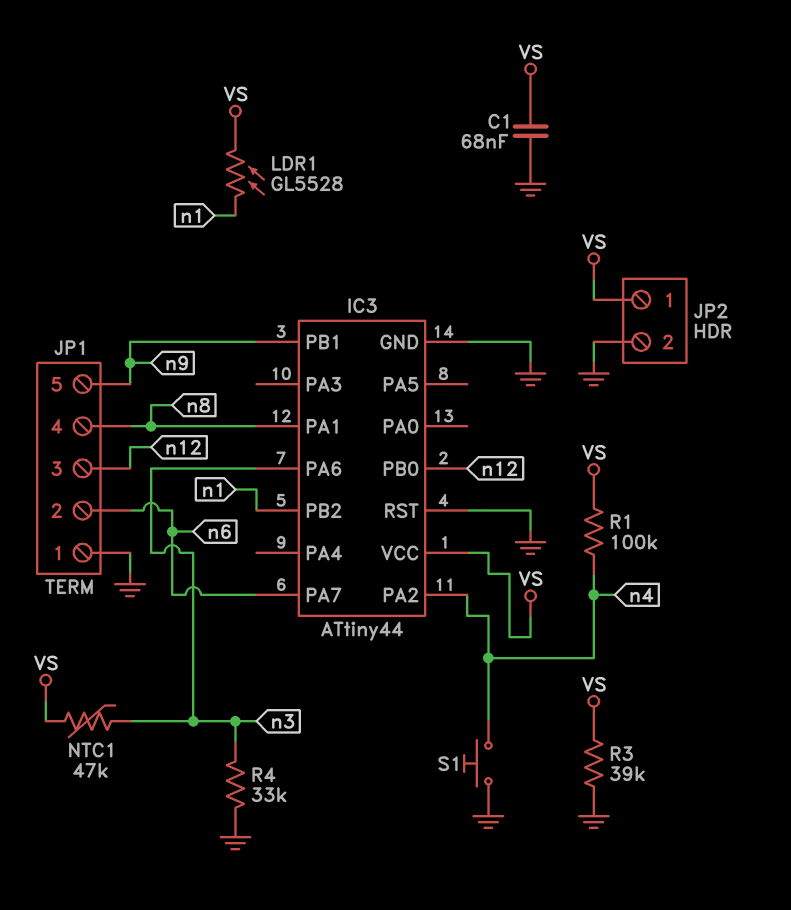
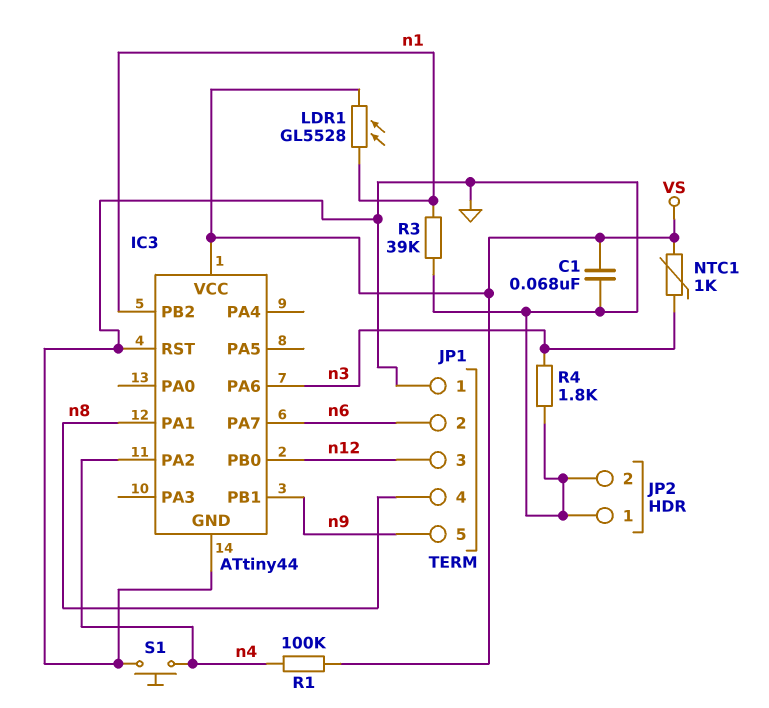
JP2 pin 1: VS -> GND
NTC1: 47k (VS, n3) -> 1k (VS, n3)
R3: 39k (GND, VS) -> 39k (GND, n1)
R4: 33k (GND, n3) -> 1.8k (GND, n3)

